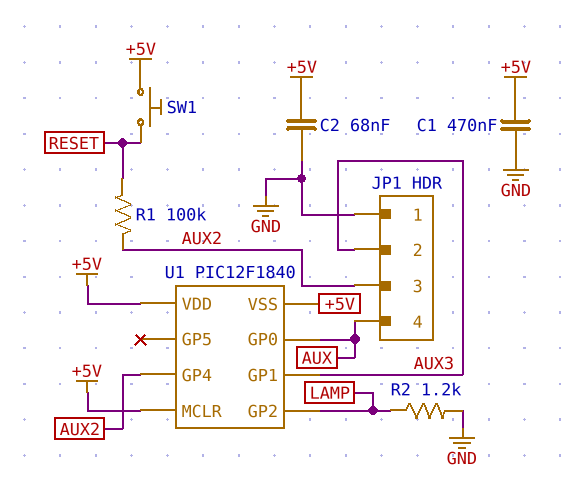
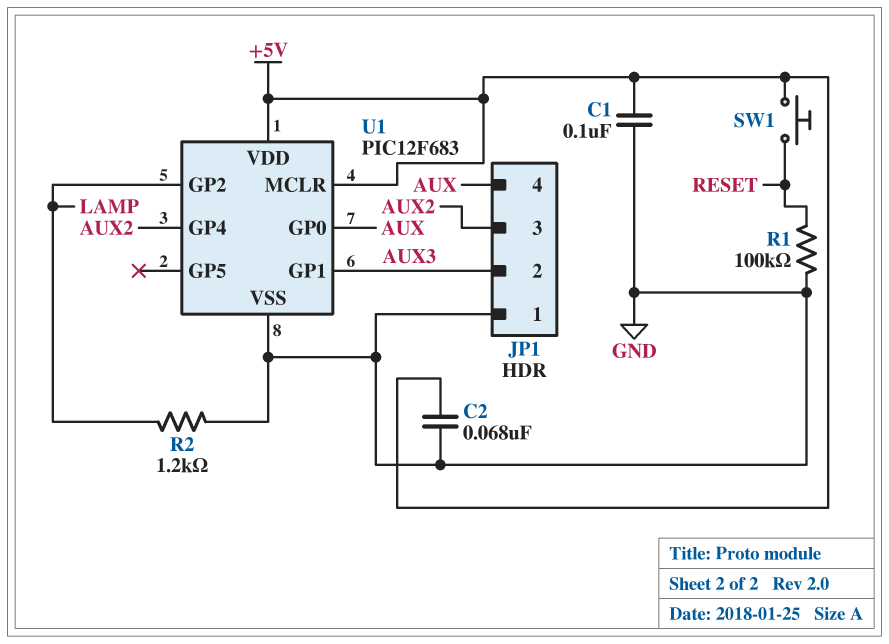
C1: 470nF (+5V, GND) -> 100nF (+5V, GND)
R1: 100k (AUX2, RESET) -> 100k (GND, RESET)
U1: PIC12F1840 -> PIC12F683
U1 pin VSS: +5V -> GND

